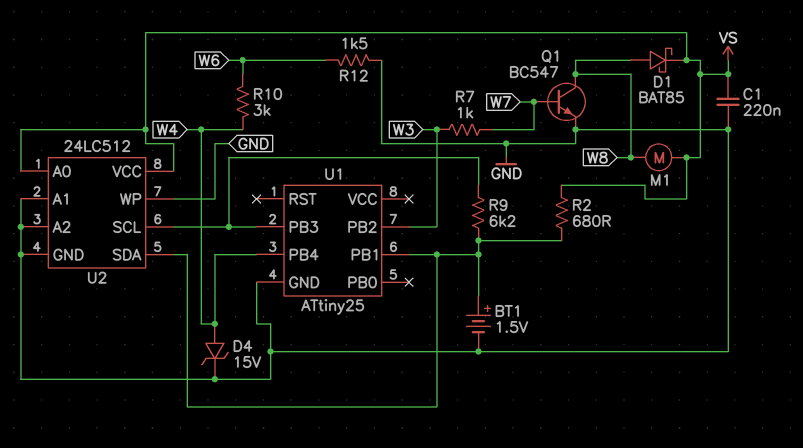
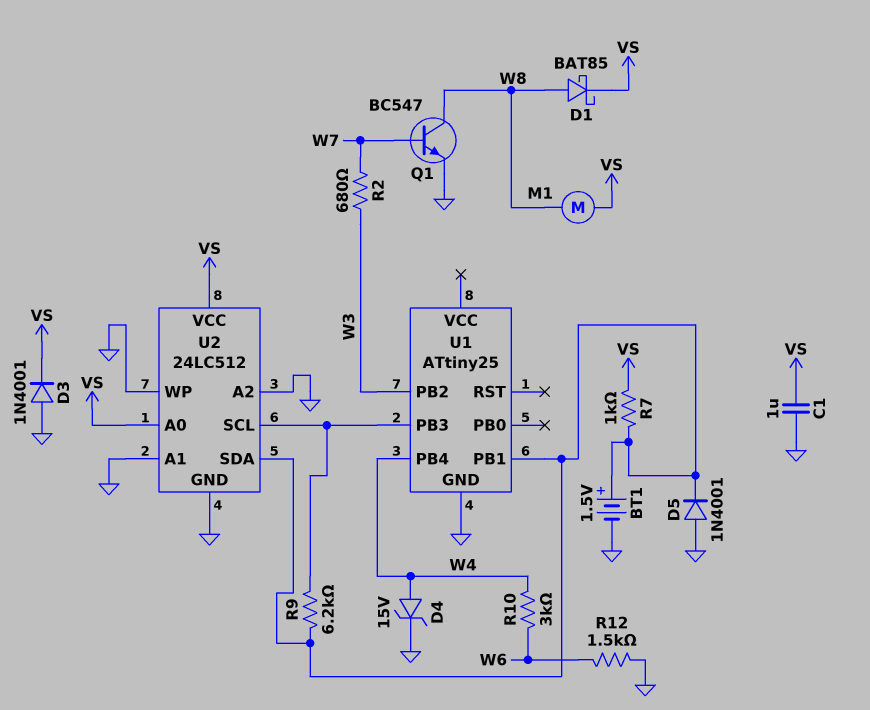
C1: 220nF (GND, VS) -> 1uF (GND, VS)
D3: none -> diode 1N4001 (A GND, K VS)
D5: none -> diode 1N4001 (A GND, K U1/PB1)
R2: 680 (U1/PB1, VS) -> 680 (W3, W7)
R7: 1k (W3, W7) -> 1k (U1/PB1, VS)

